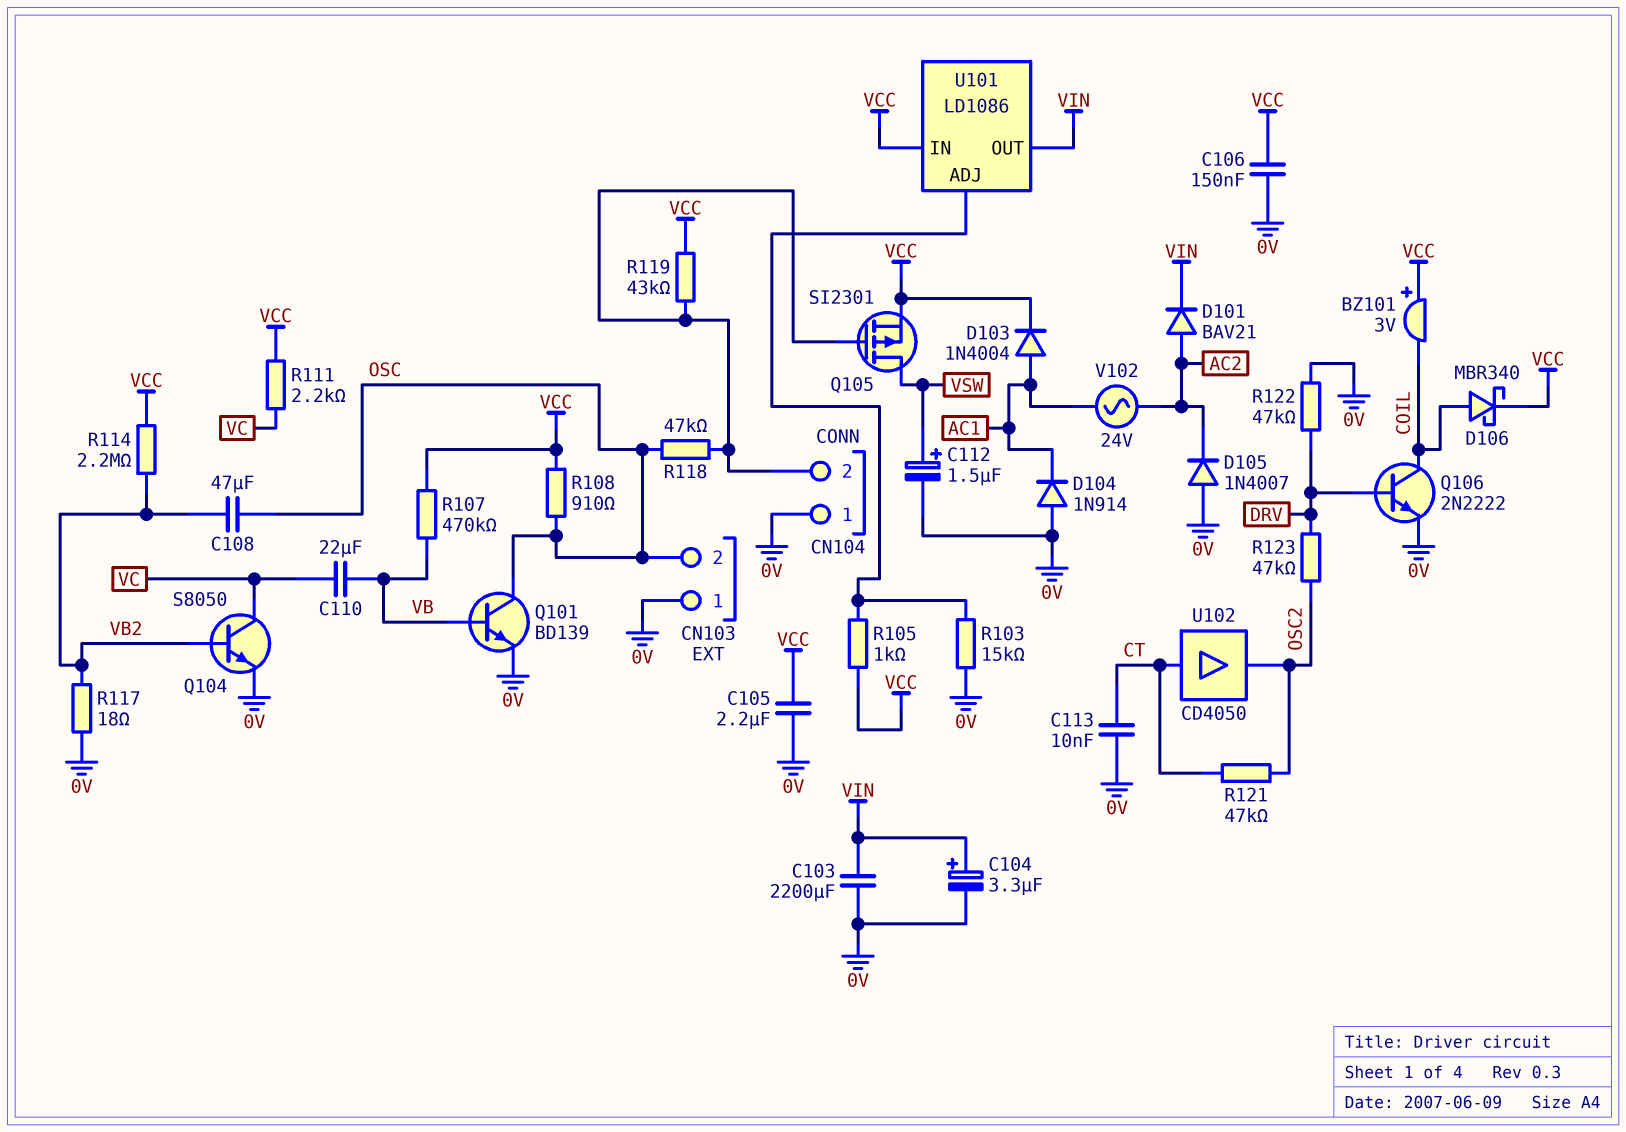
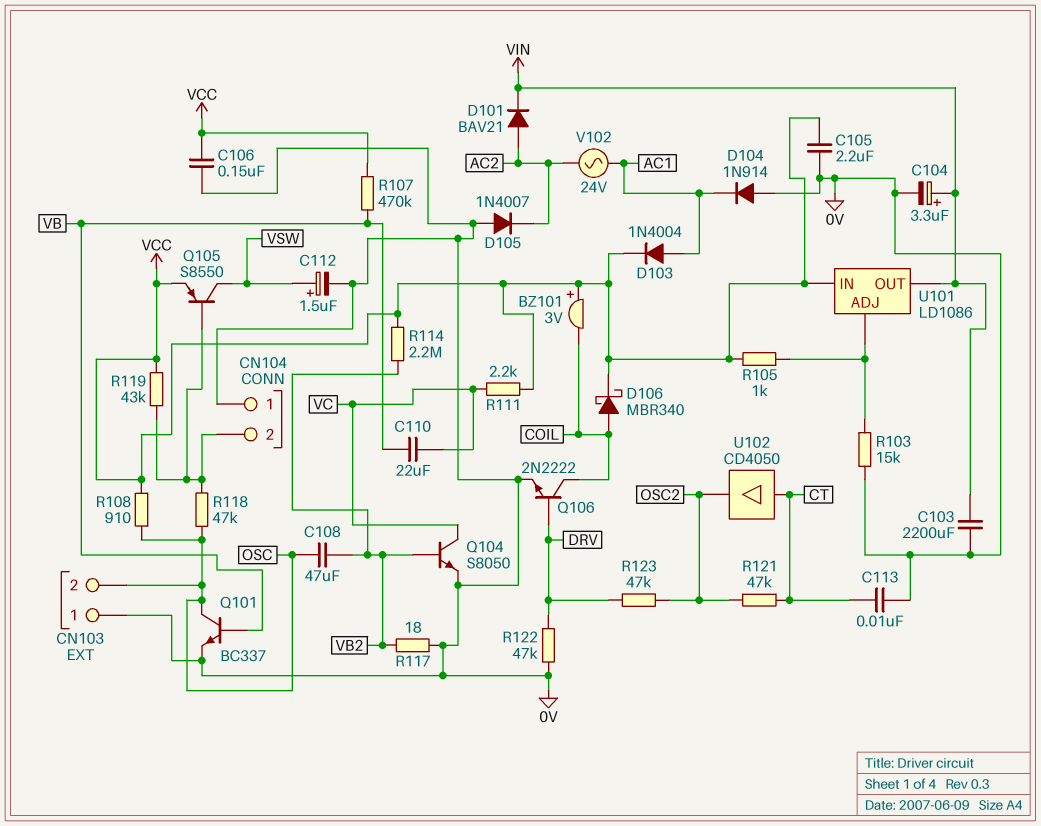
Q101: NPN BD139 (B VB, C OSC, E 0V) -> NPN BC337 (B VB, C OSC, E 0V)
Q105: PMOS SI2301 (G CN104/2, D VSW, S VCC) -> PNP S8550 (B CN104/2, C VSW, E VCC)

